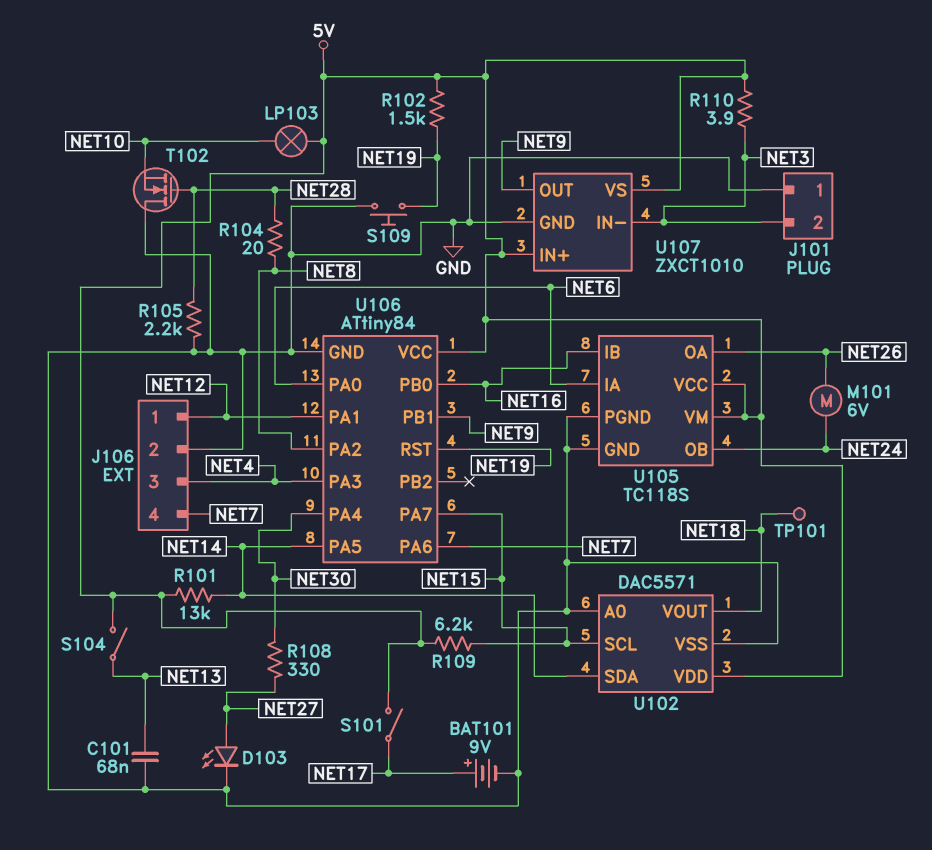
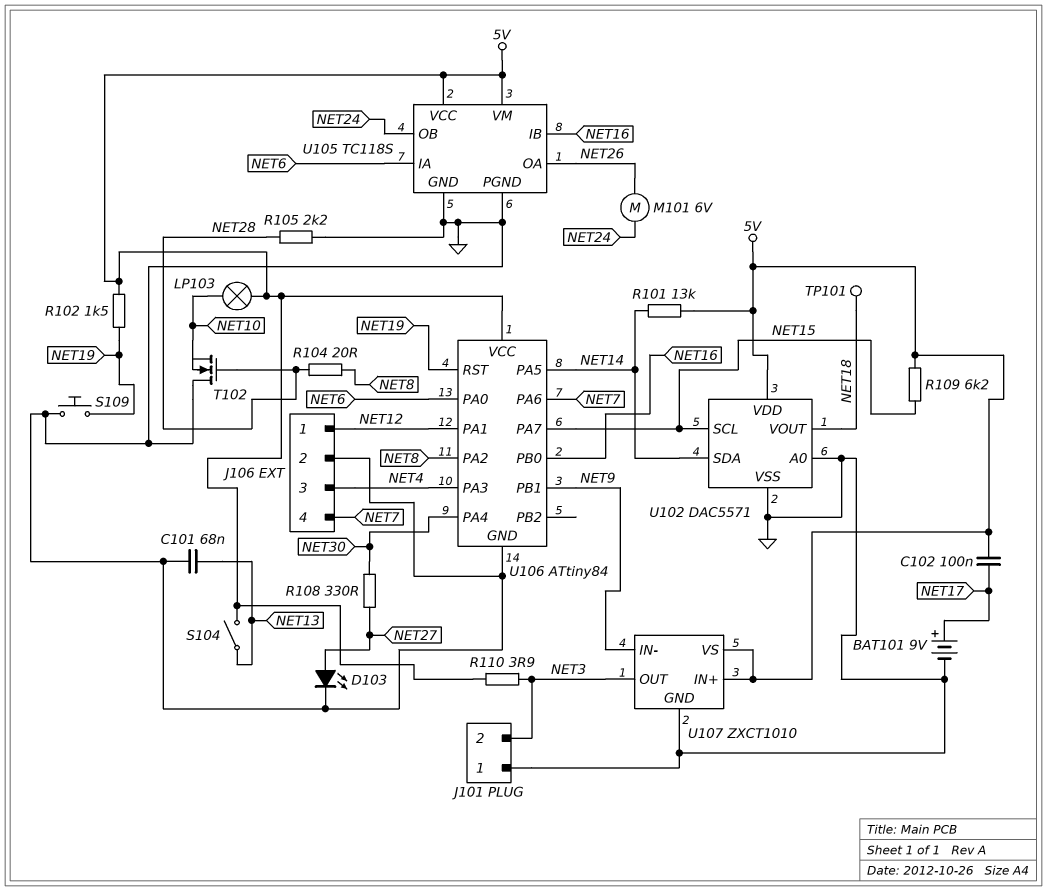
C102: none -> 100nF (5V, NET17)
S101: switch (5V, NET17) -> none
U107 pin IN-: NET3 -> NET9
U107 pin OUT: NET9 -> NET3

